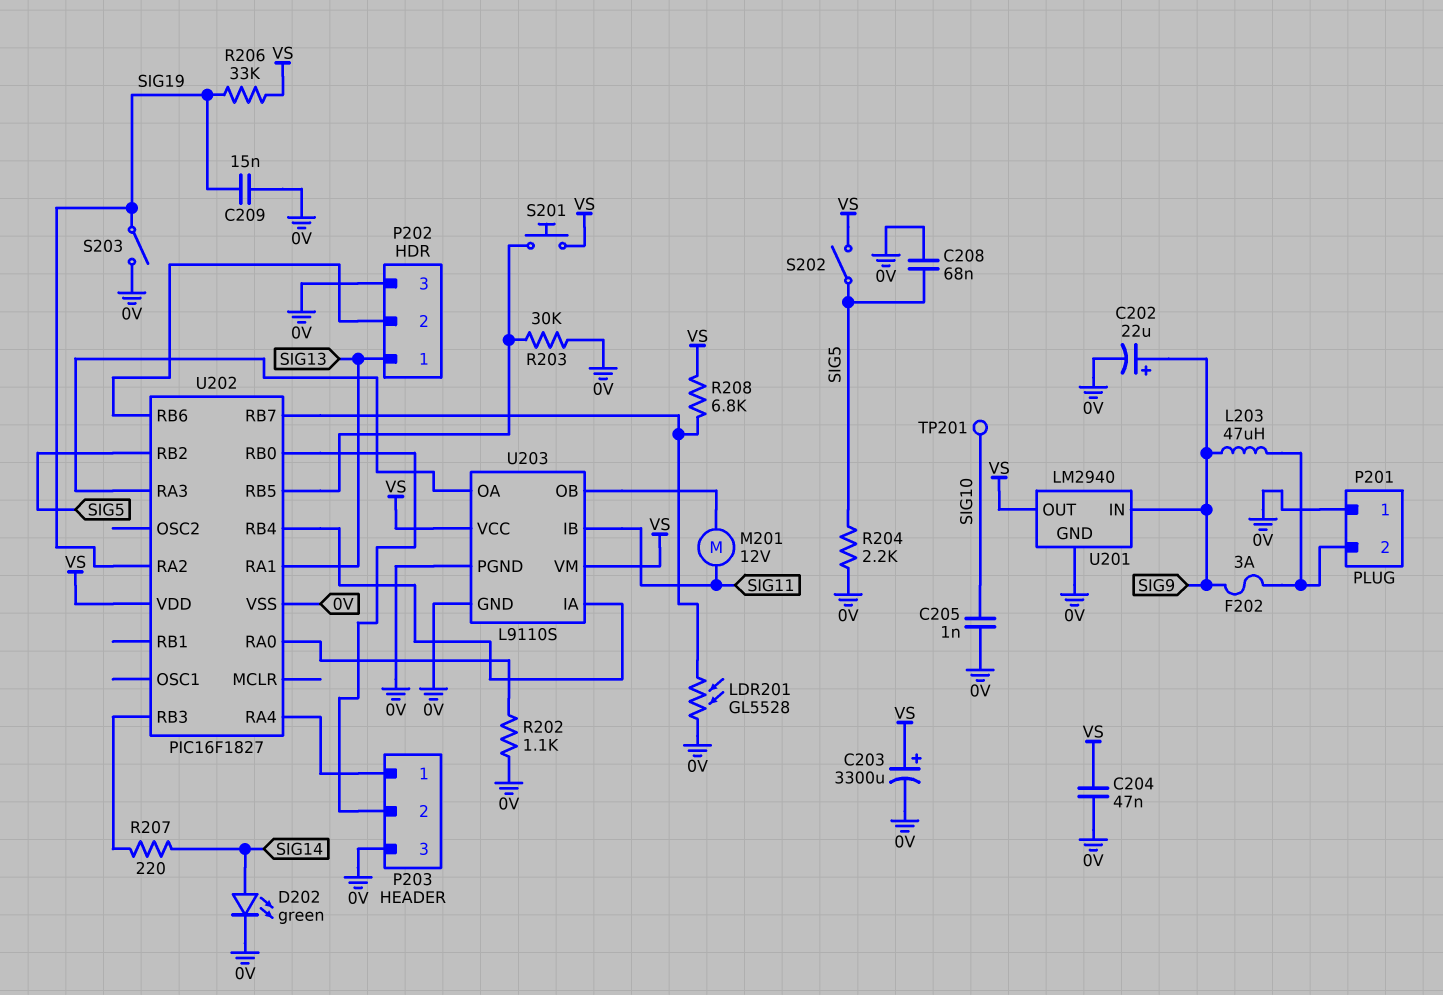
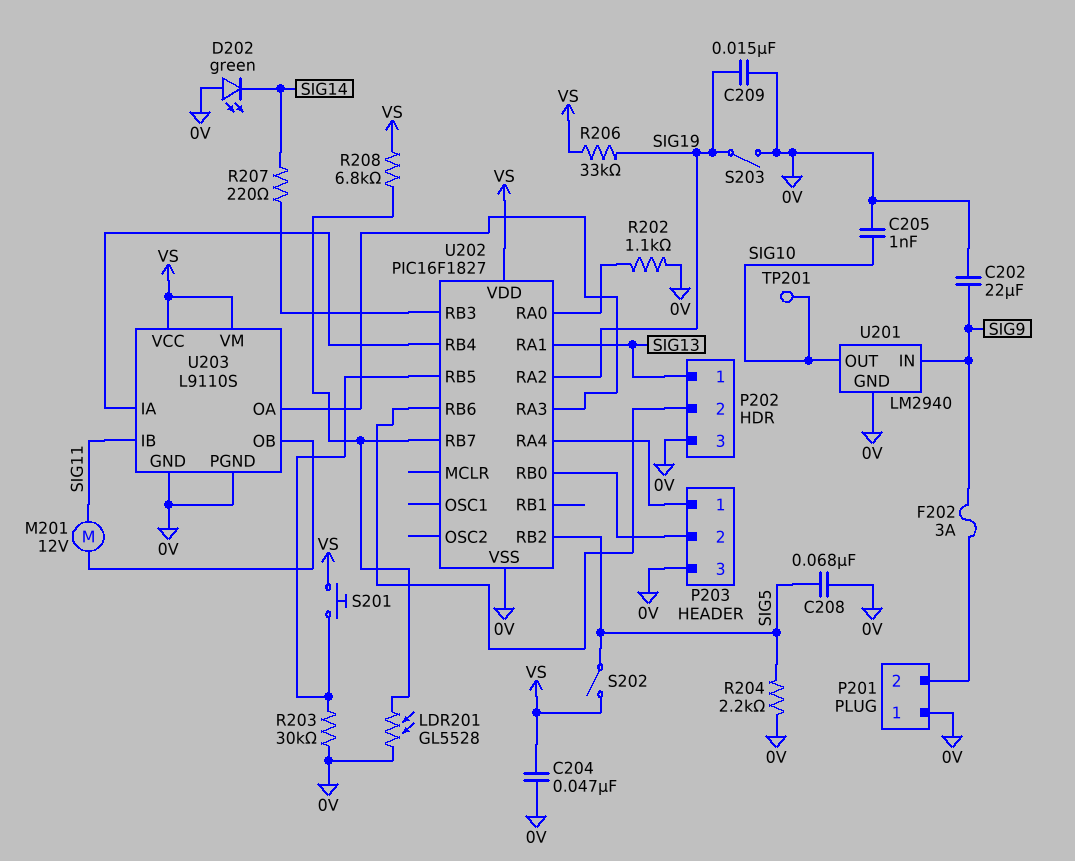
C202: 22uF (plus SIG9, minus 0V) -> 22uF (0V, SIG9)
C203: 3300uF (plus VS, minus 0V) -> none
D202: LED green (A SIG14, K 0V) -> LED green (A 0V, K SIG14)
L203: 47uH (P201/2, SIG9) -> none
U201 pin OUT: VS -> SIG10

